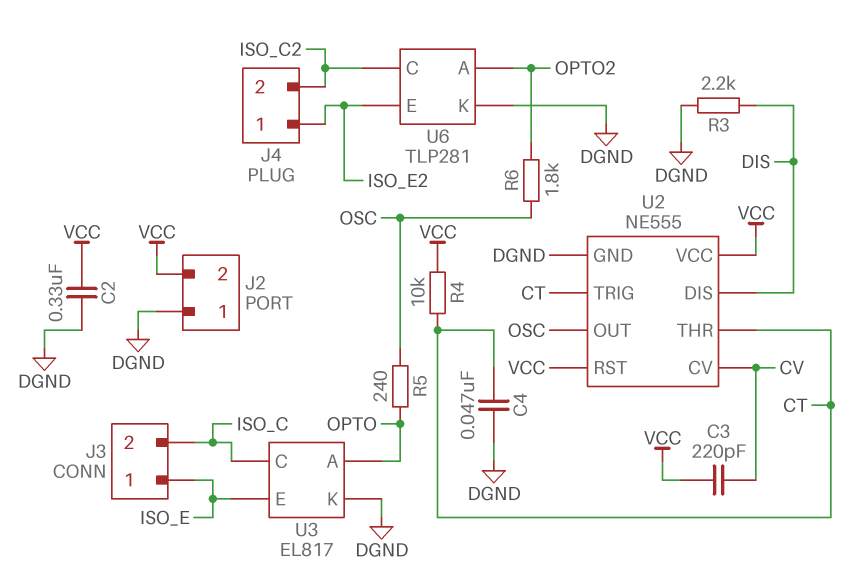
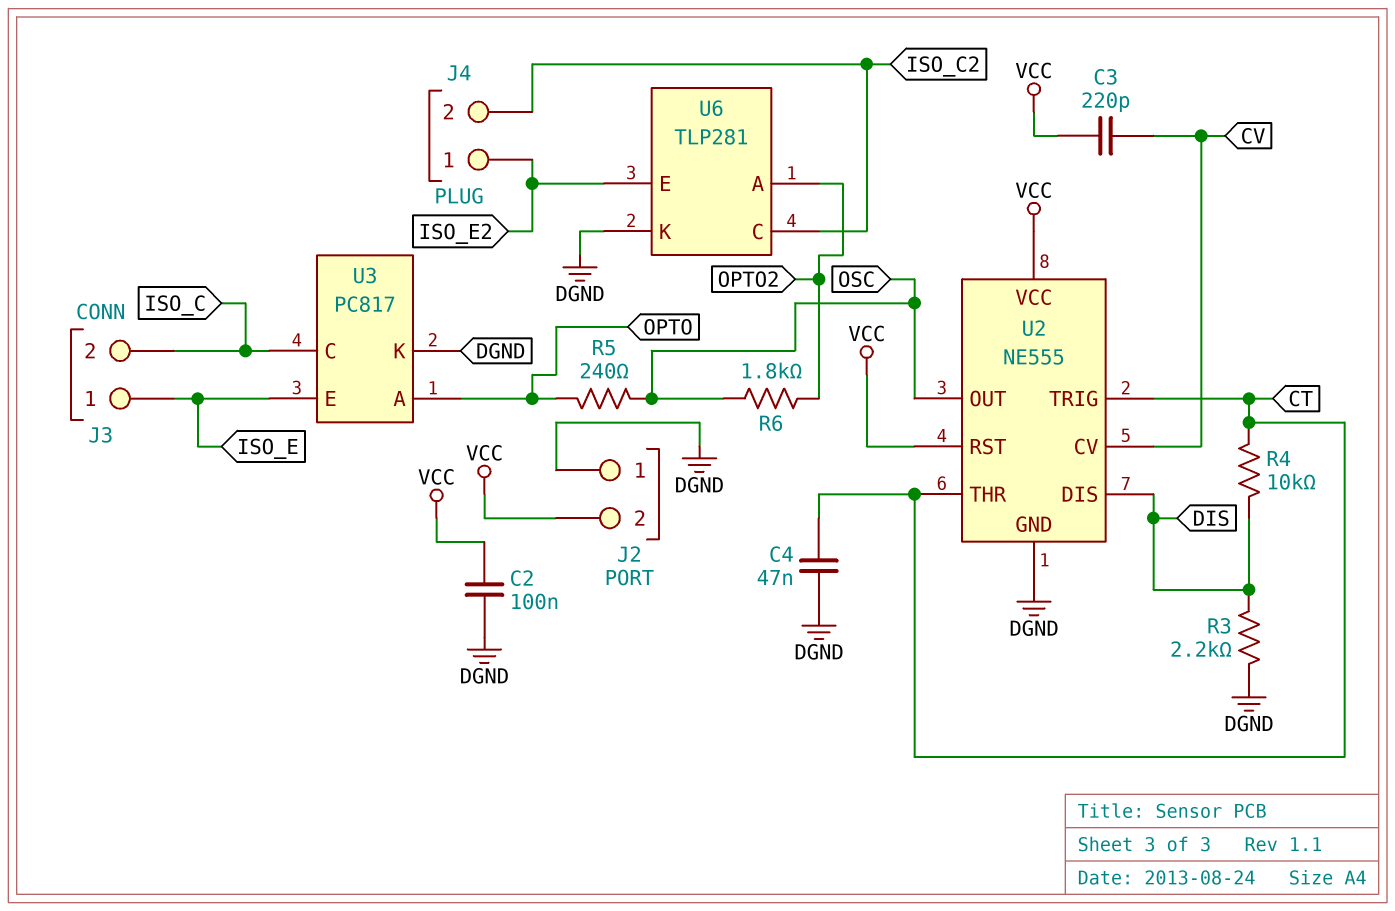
C2: 330nF (DGND, VCC) -> 100nF (DGND, VCC)
R4: 10k (CT, VCC) -> 10k (CT, DIS)
U3: EL817 -> PC817

